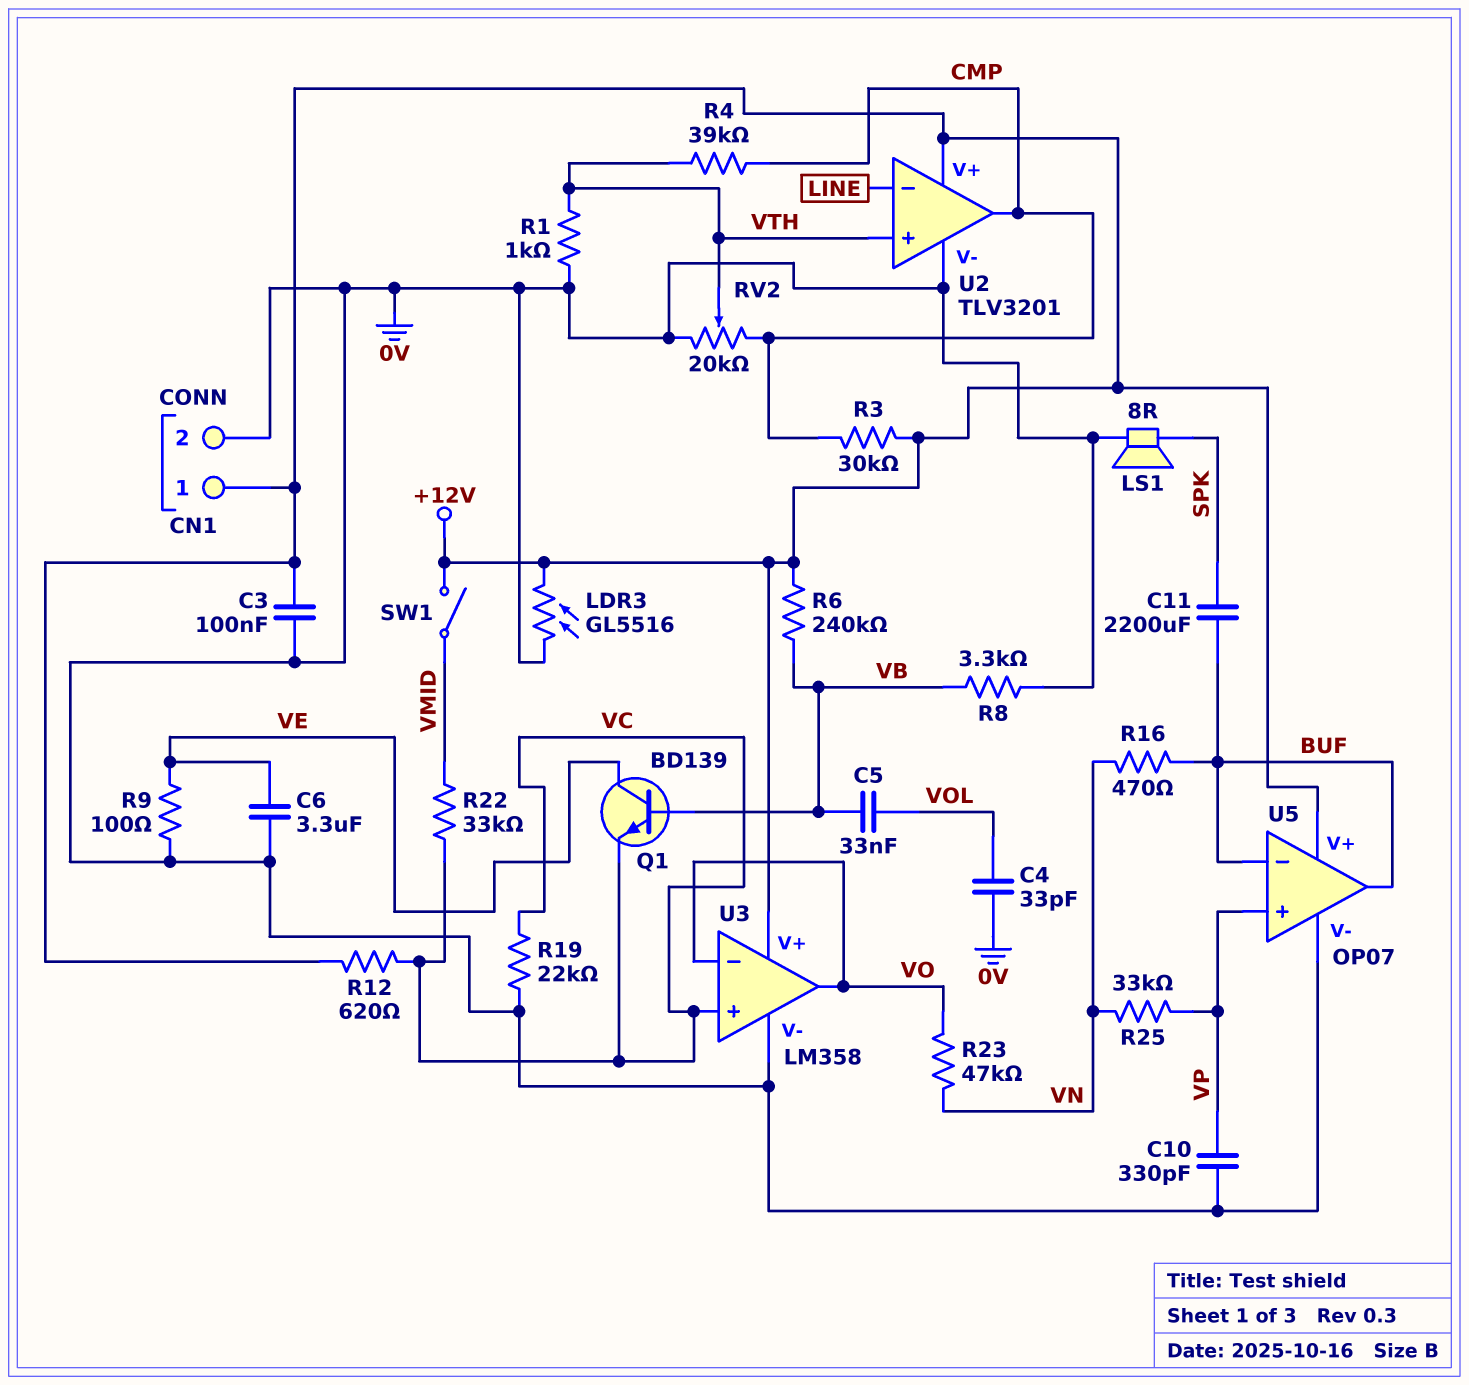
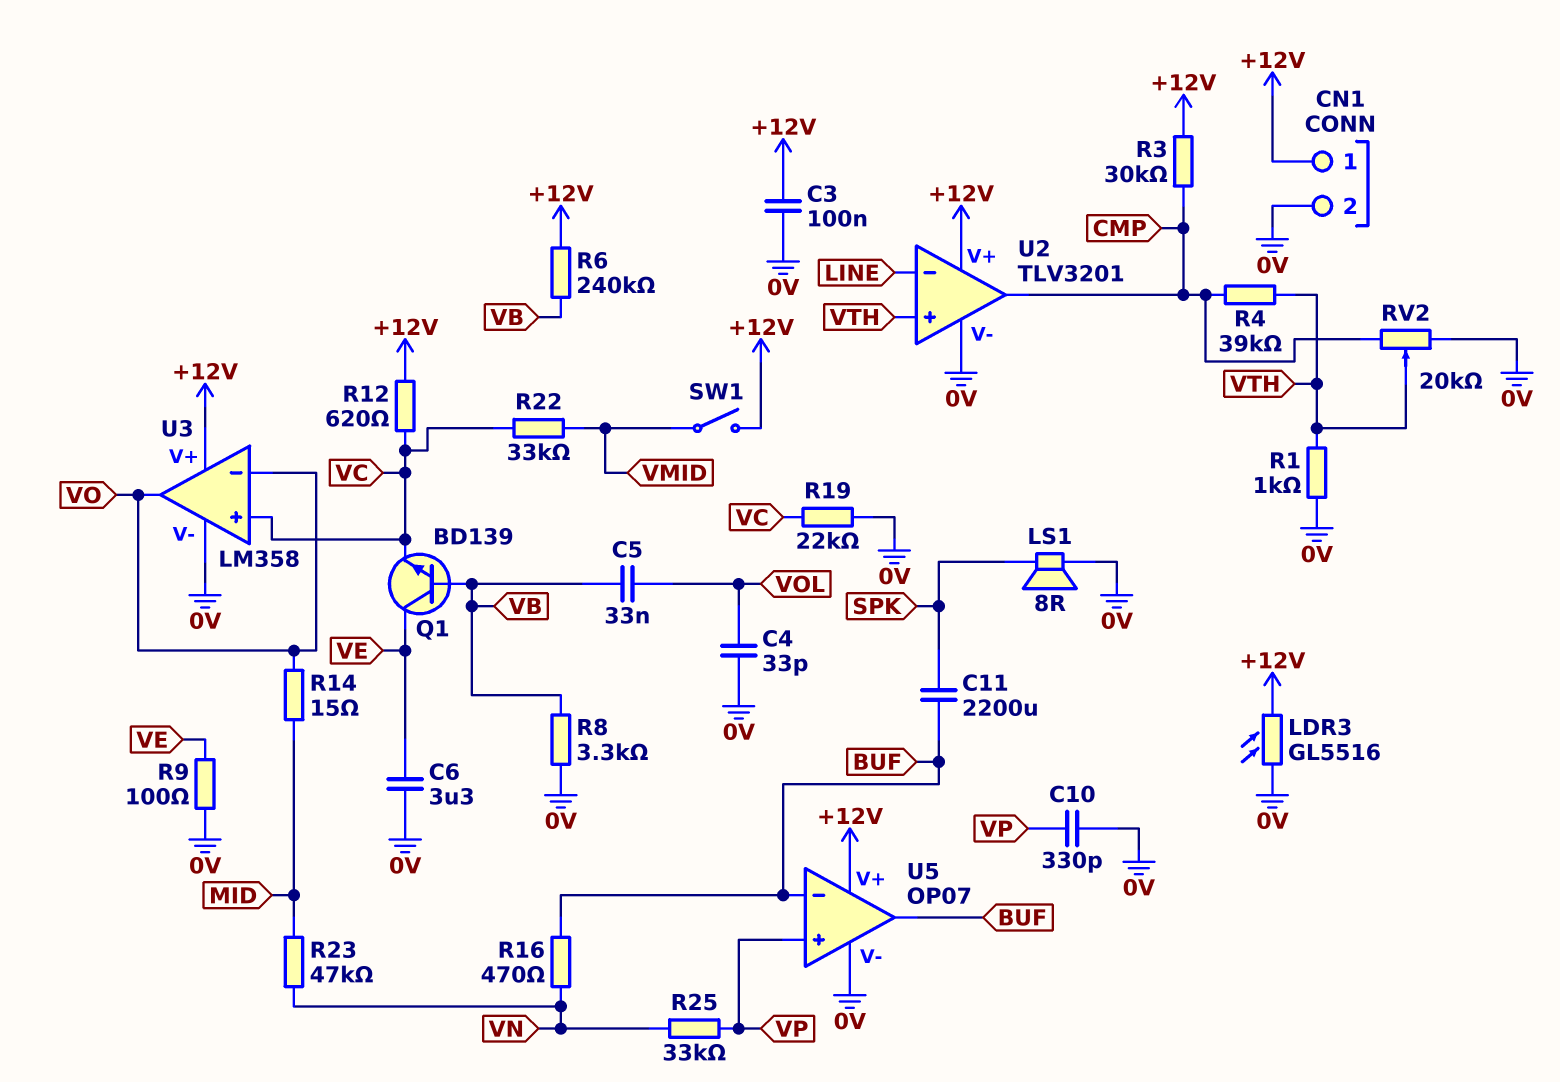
R14: none -> 15 (MID, VO)
R23: 47k (VN, VO) -> 47k (MID, VN)

